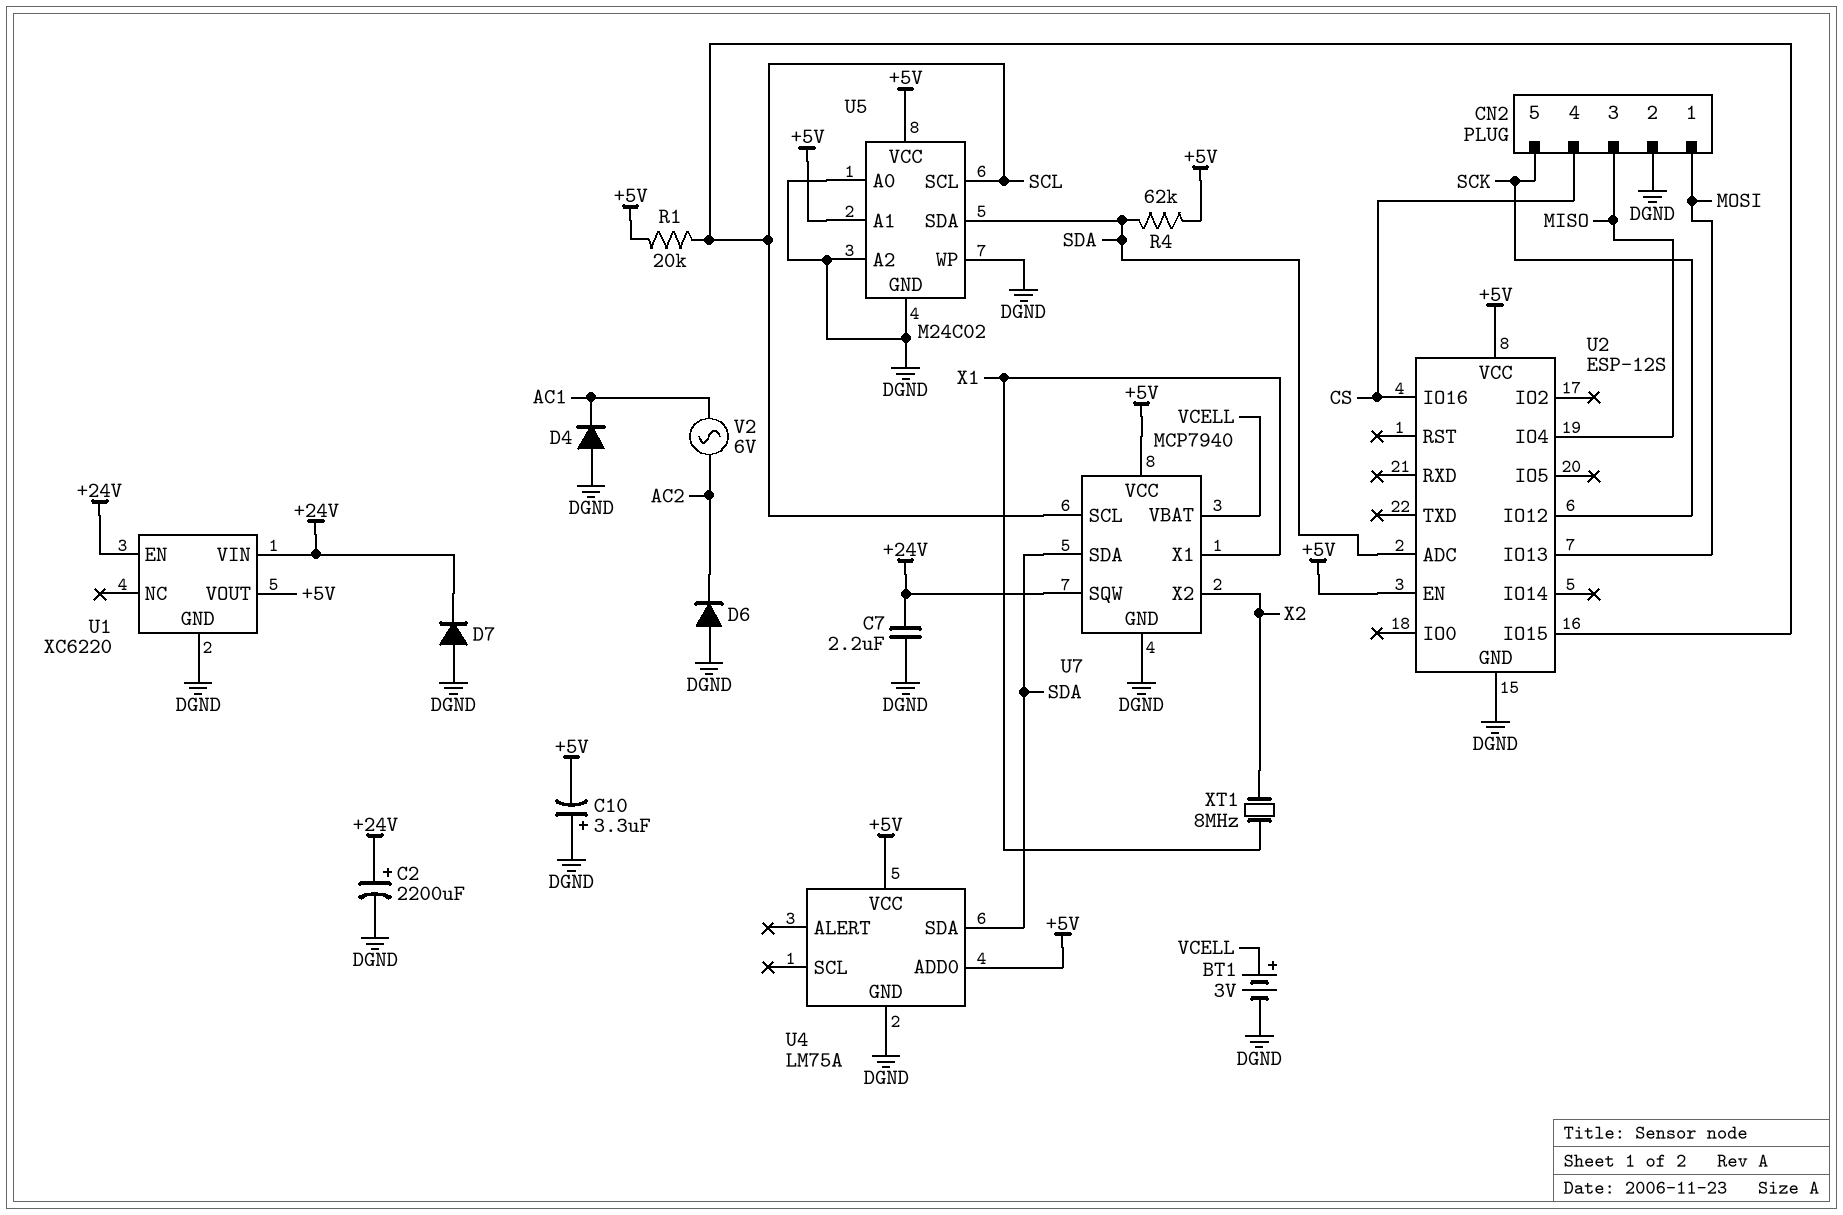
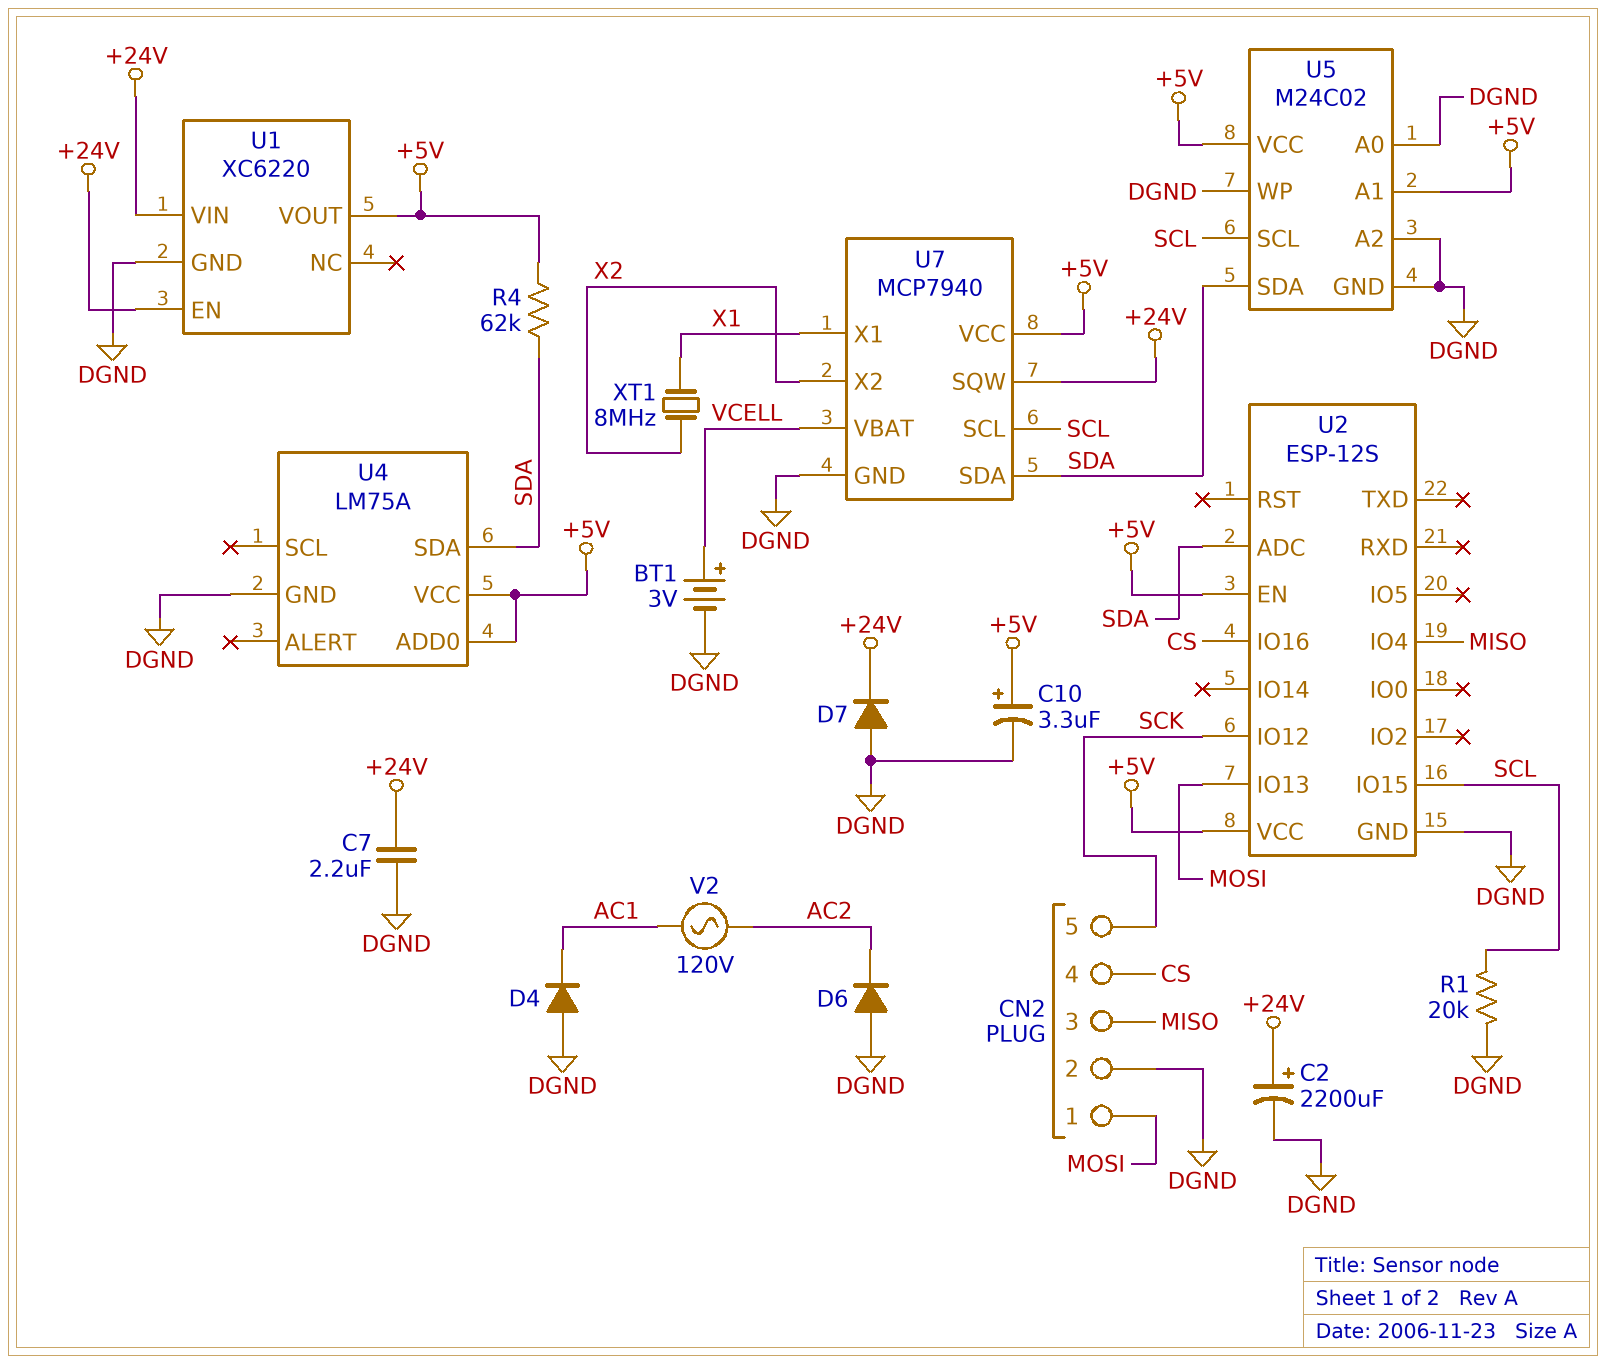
C10: 3.3uF (plus DGND, minus +5V) -> 3.3uF (plus +5V, minus DGND)
R1: 20k (+5V, SCL) -> 20k (DGND, SCL)
V2: AC 6V (AC1, AC2) -> AC 120V (AC1, AC2)

